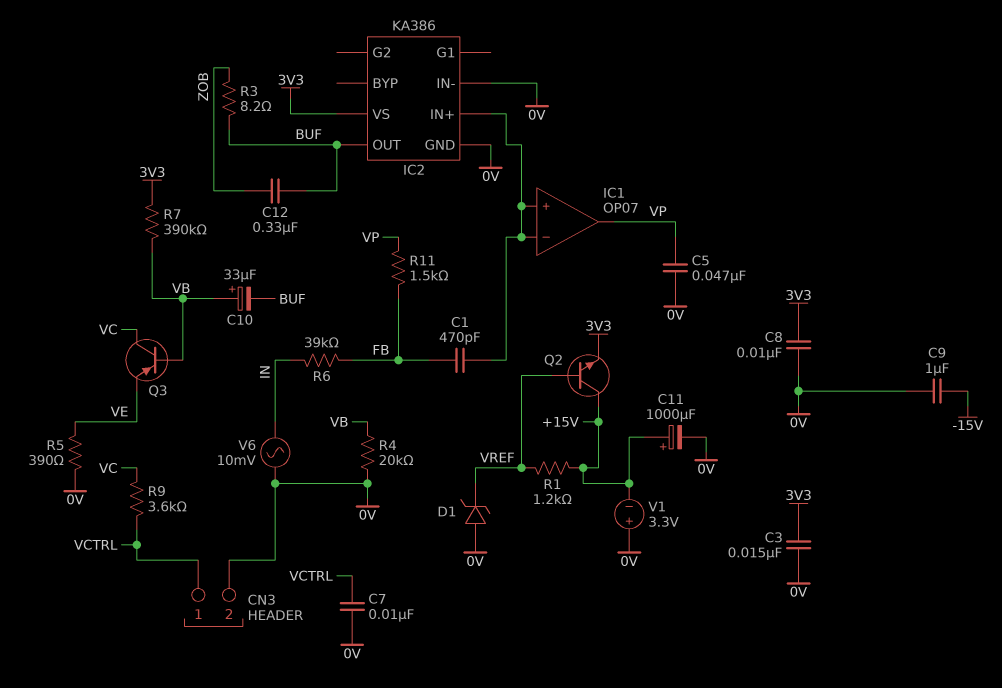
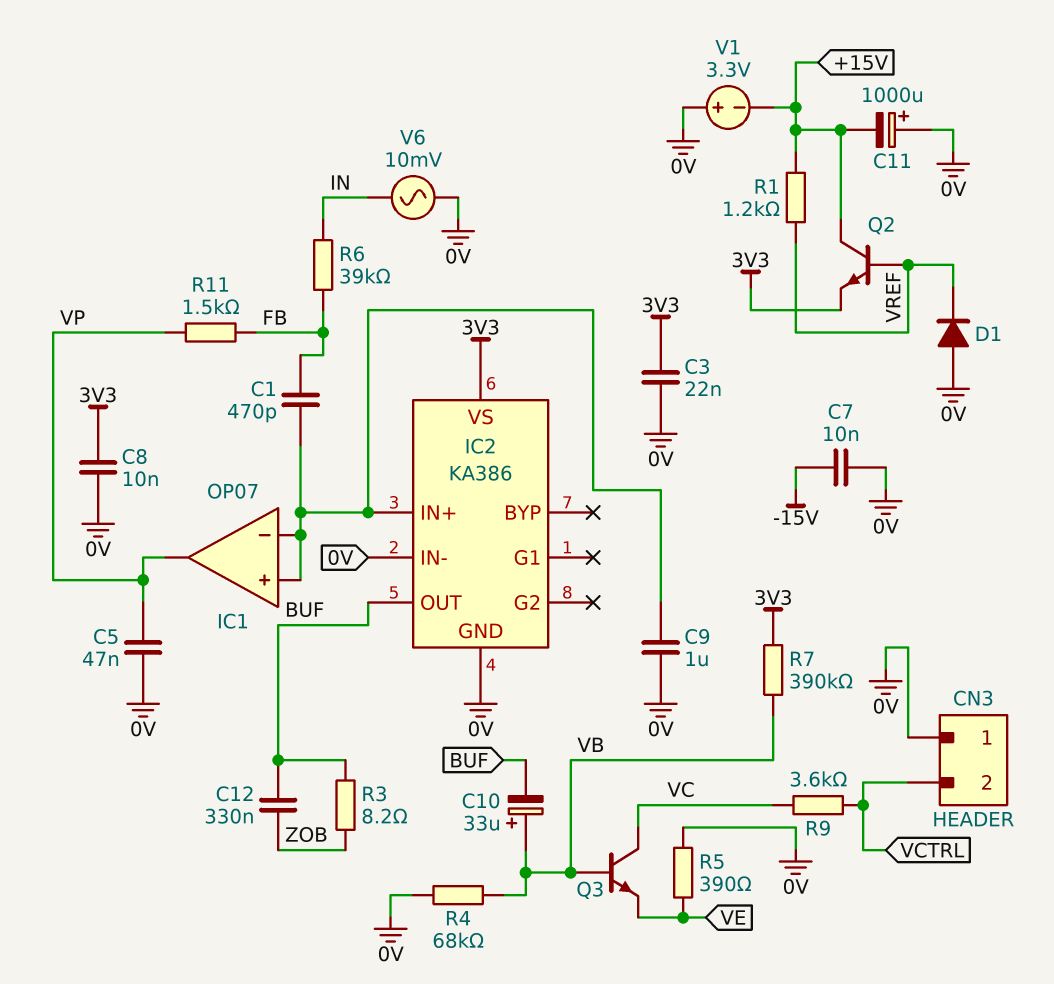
C3: 15nF (0V, 3V3) -> 22nF (0V, 3V3)
C7: 10nF (0V, VCTRL) -> 10nF (-15V, 0V)
C9: 1uF (-15V, 0V) -> 1uF (0V, IC1/in+)
C11: 1000uF (plus +15V, minus 0V) -> 1000uF (plus 0V, minus +15V)
CN3 pin 1: VCTRL -> 0V
CN3 pin 2: 0V -> VCTRL
D1: zener (A 0V, K VREF) -> diode (A 0V, K VREF)
Q3: PNP (B VB, C VC, E VE) -> NPN (B VB, C VC, E VE)
R4: 20k (0V, VB) -> 68k (0V, VB)

